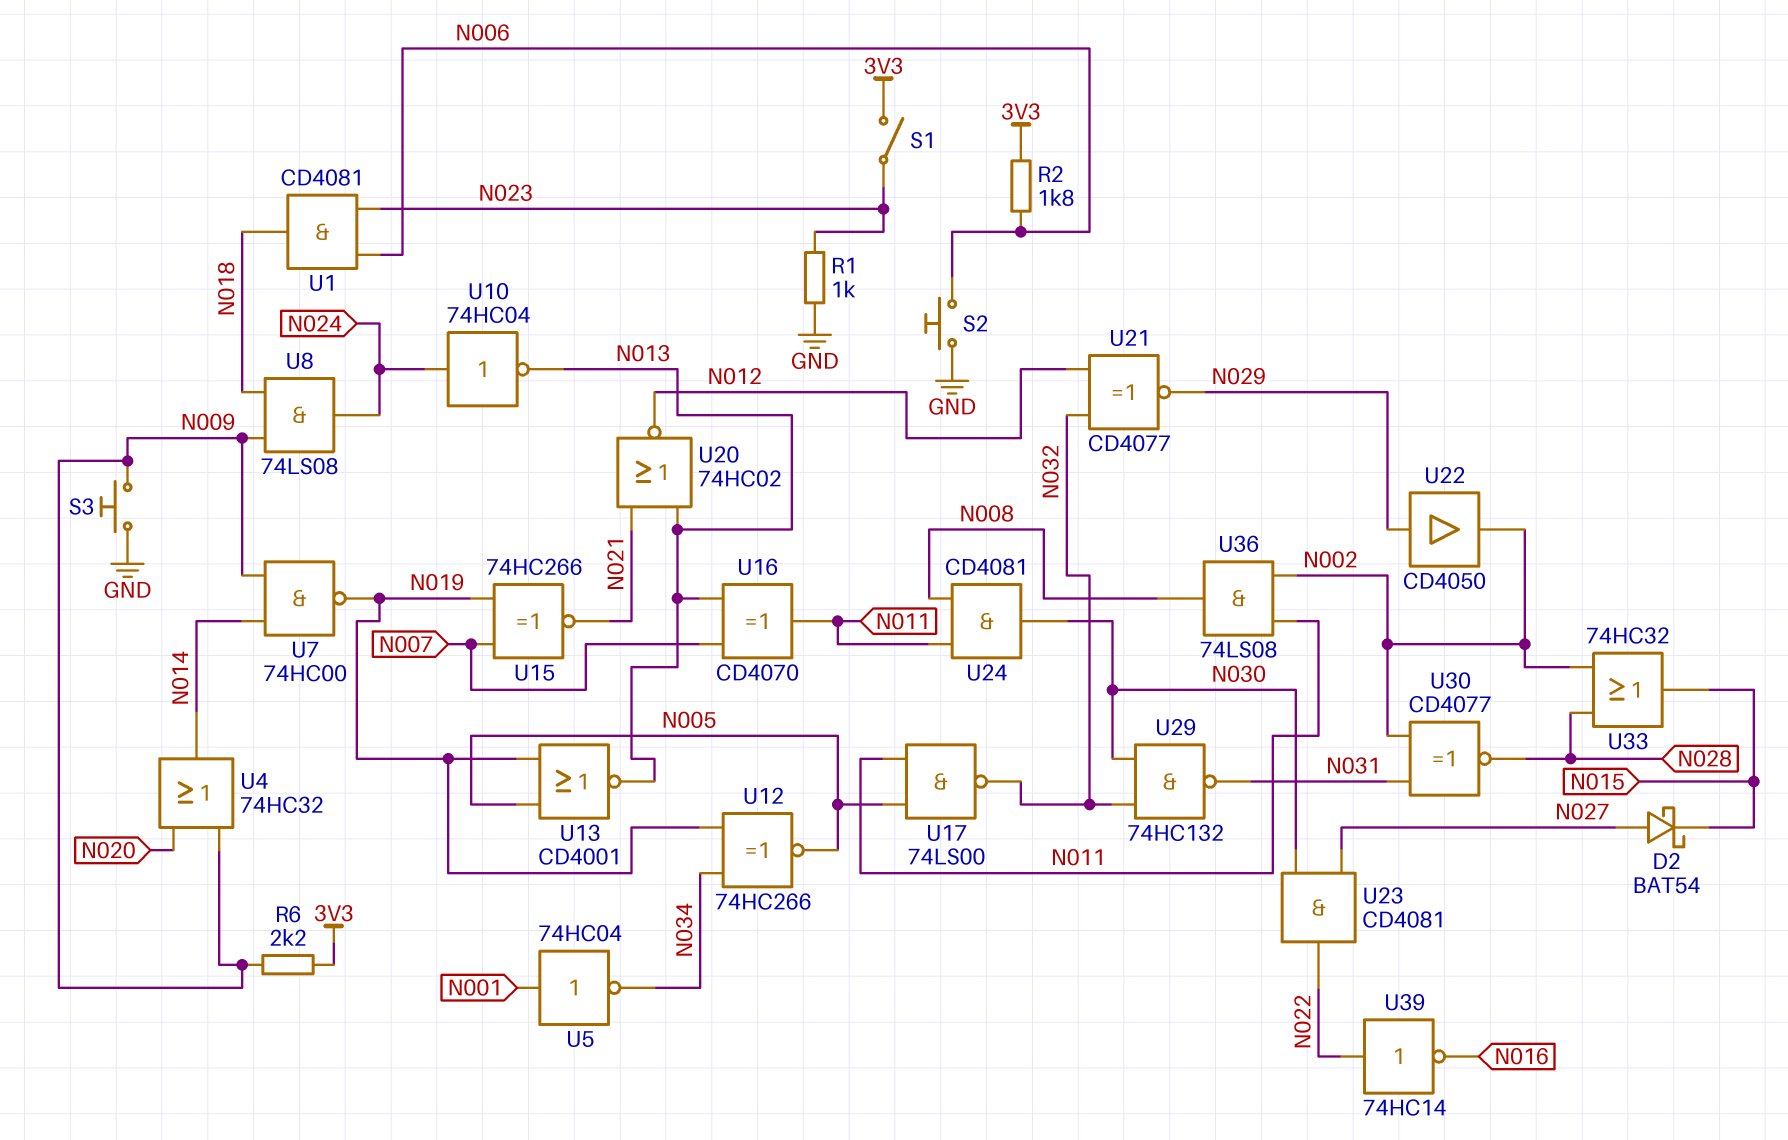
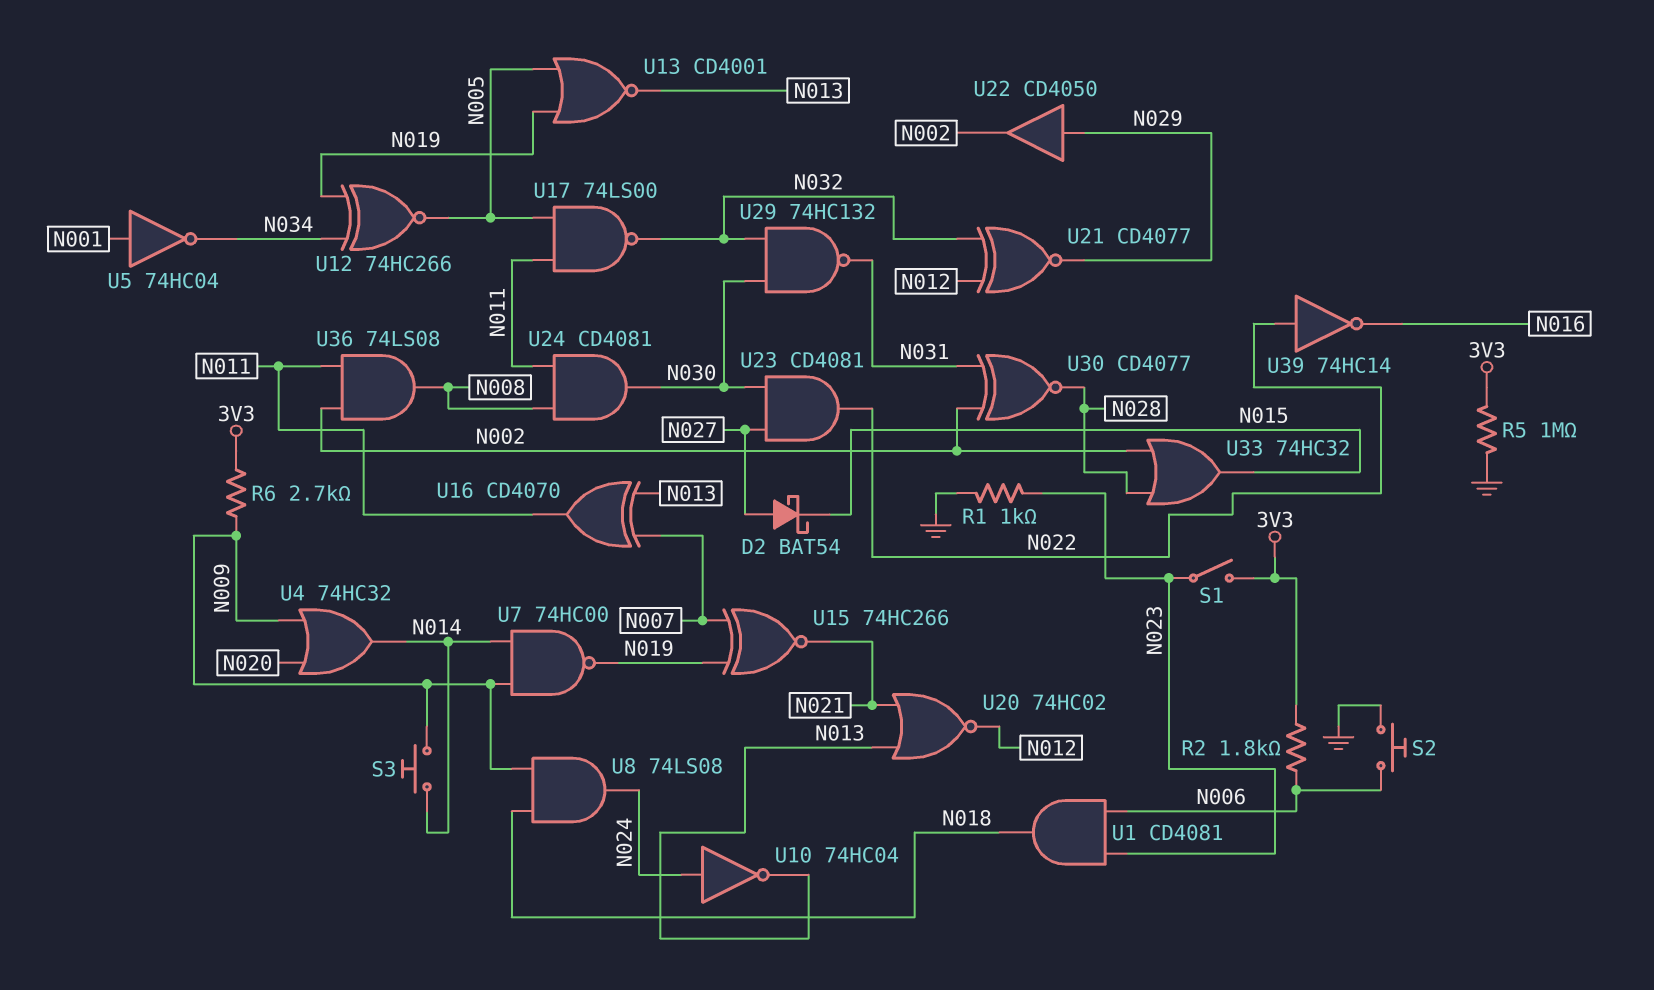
R5: none -> 1M (3V3, GND)
R6: 2.2k (3V3, N009) -> 2.7k (3V3, N009)
S3: button (GND, N009) -> button (N009, N014)

